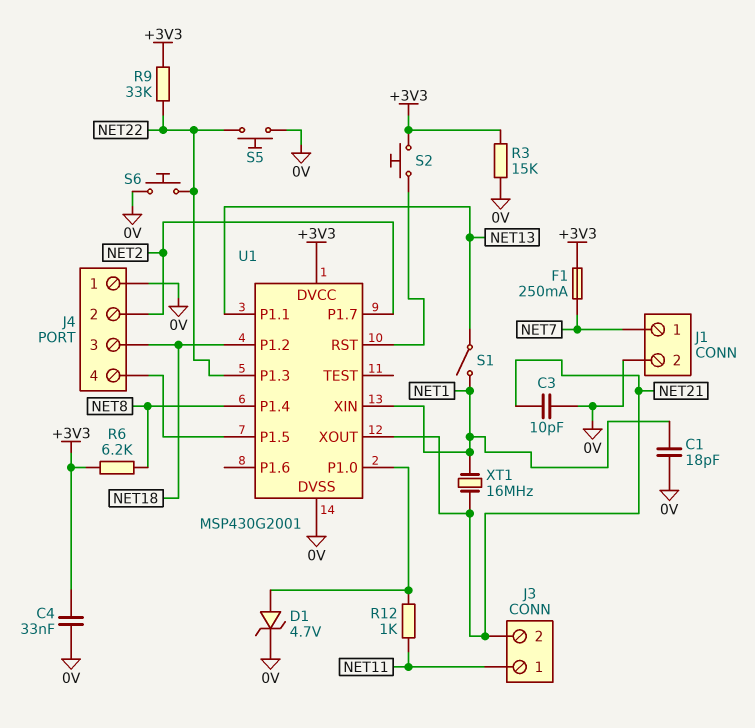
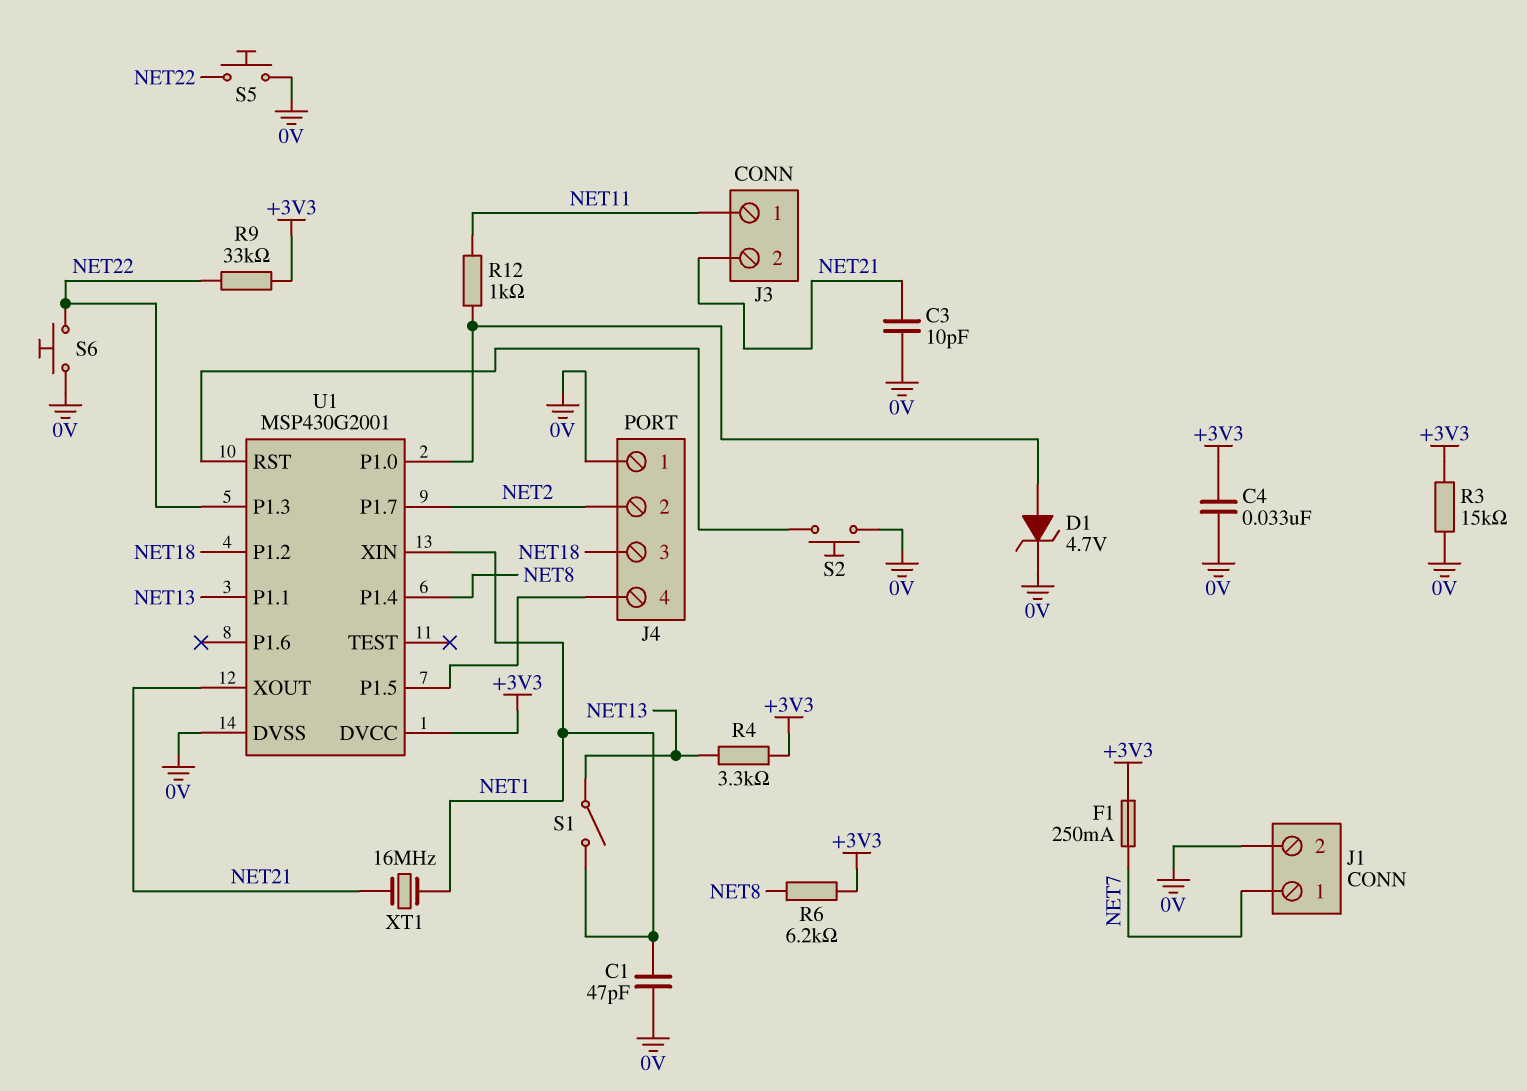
C1: 18pF (0V, NET1) -> 47pF (0V, NET1)
R4: none -> 3.3k (+3V3, NET13)
S2: button (+3V3, U1/RST) -> button (0V, U1/RST)

